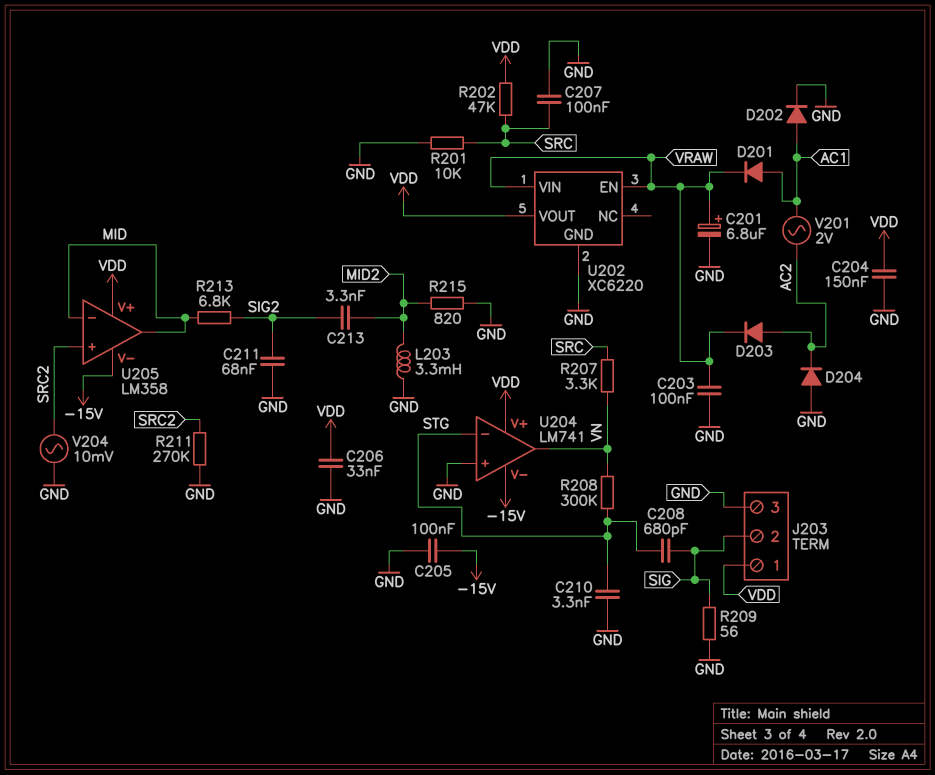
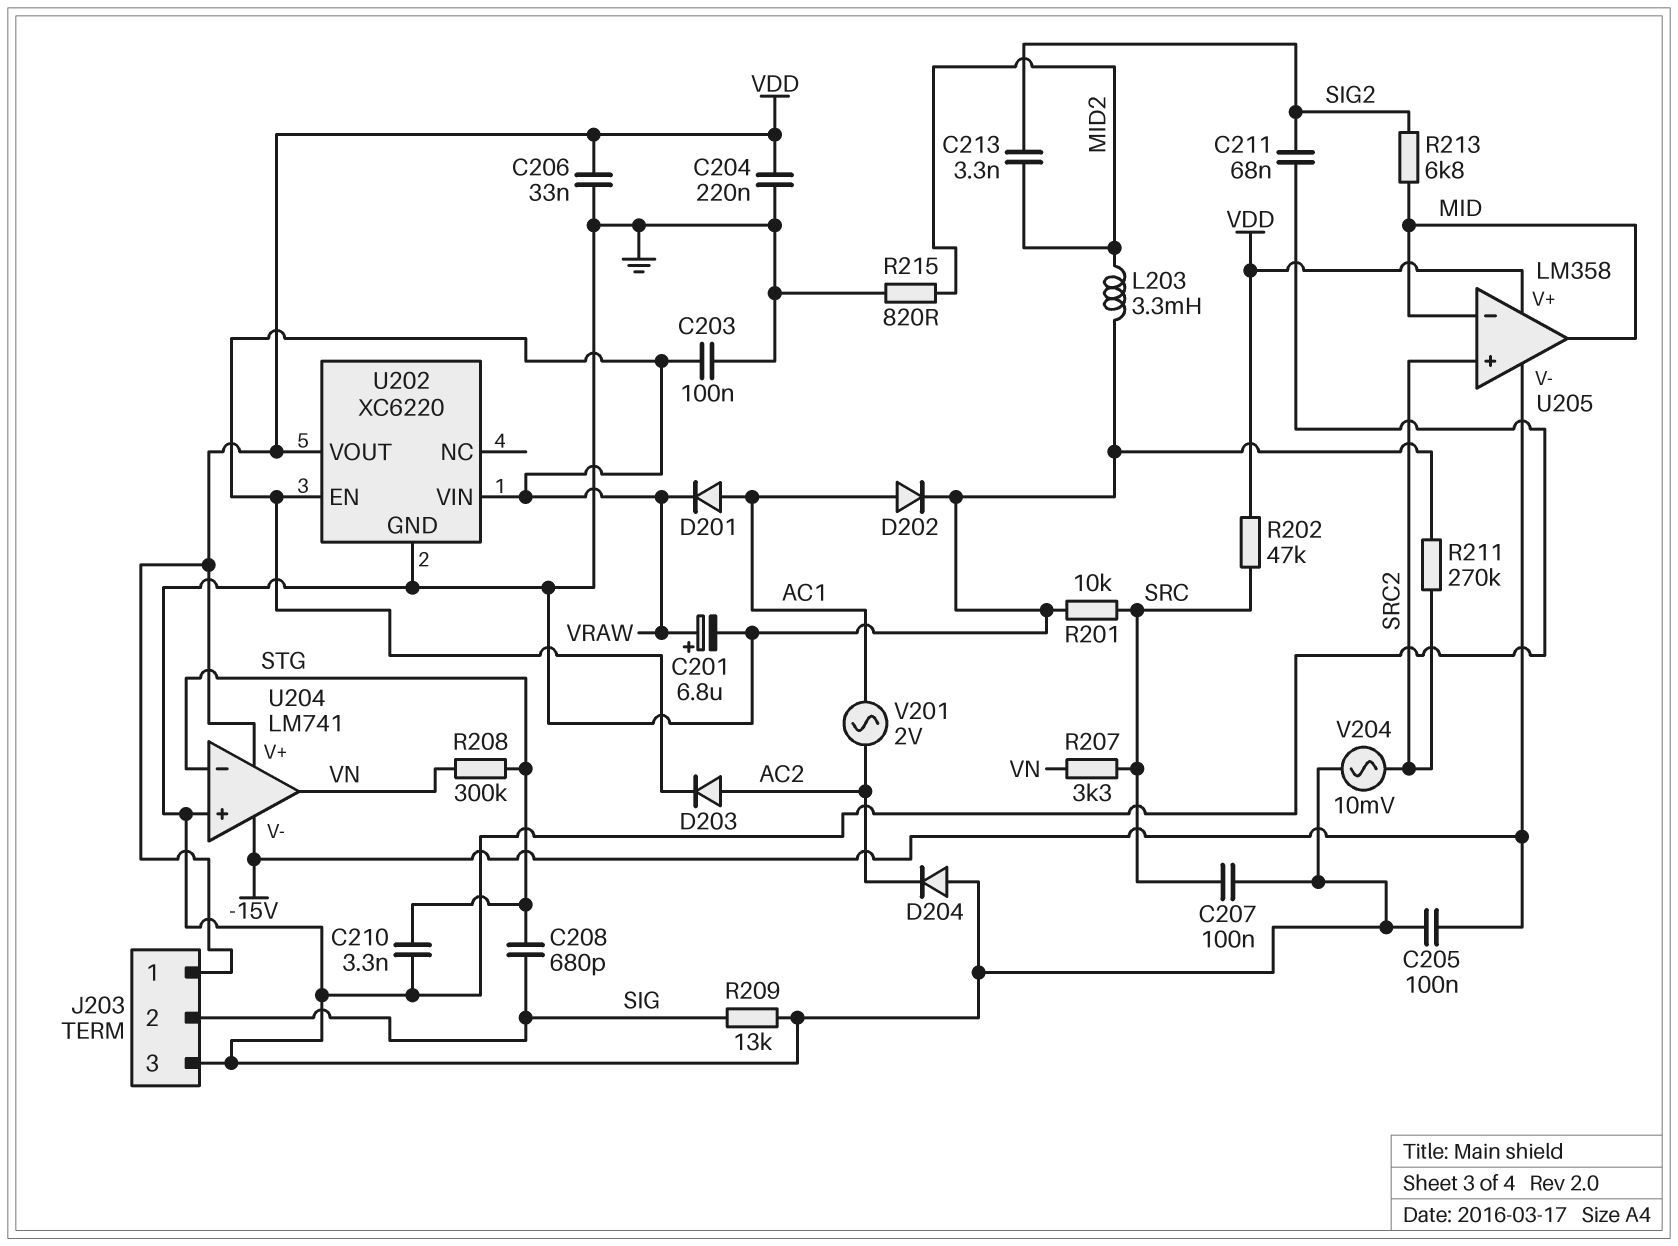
C204: 150nF (GND, VDD) -> 220nF (GND, VDD)
R209: 56 (GND, SIG) -> 13k (GND, SIG)

